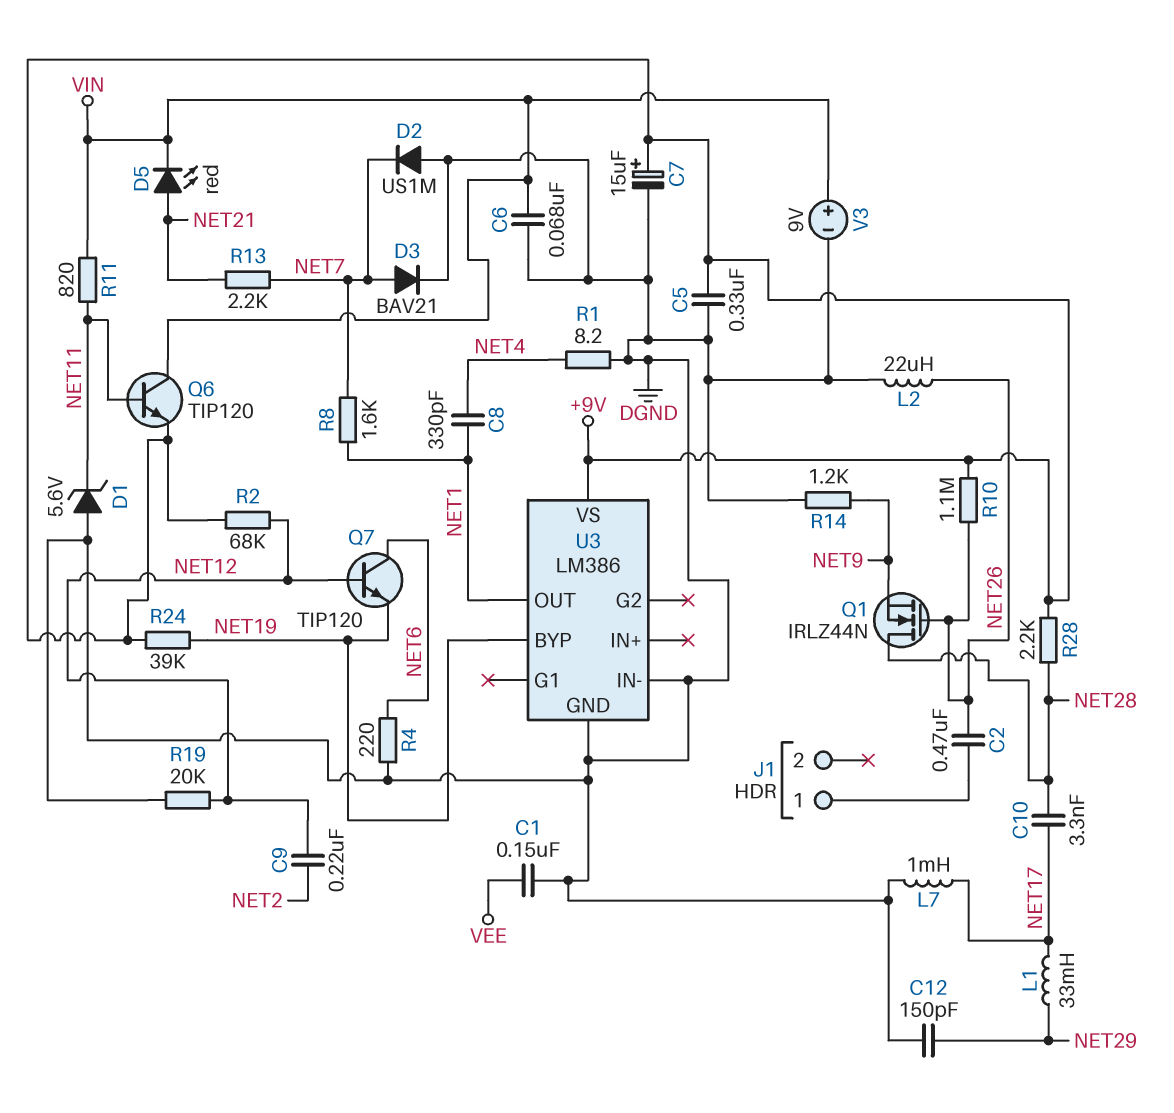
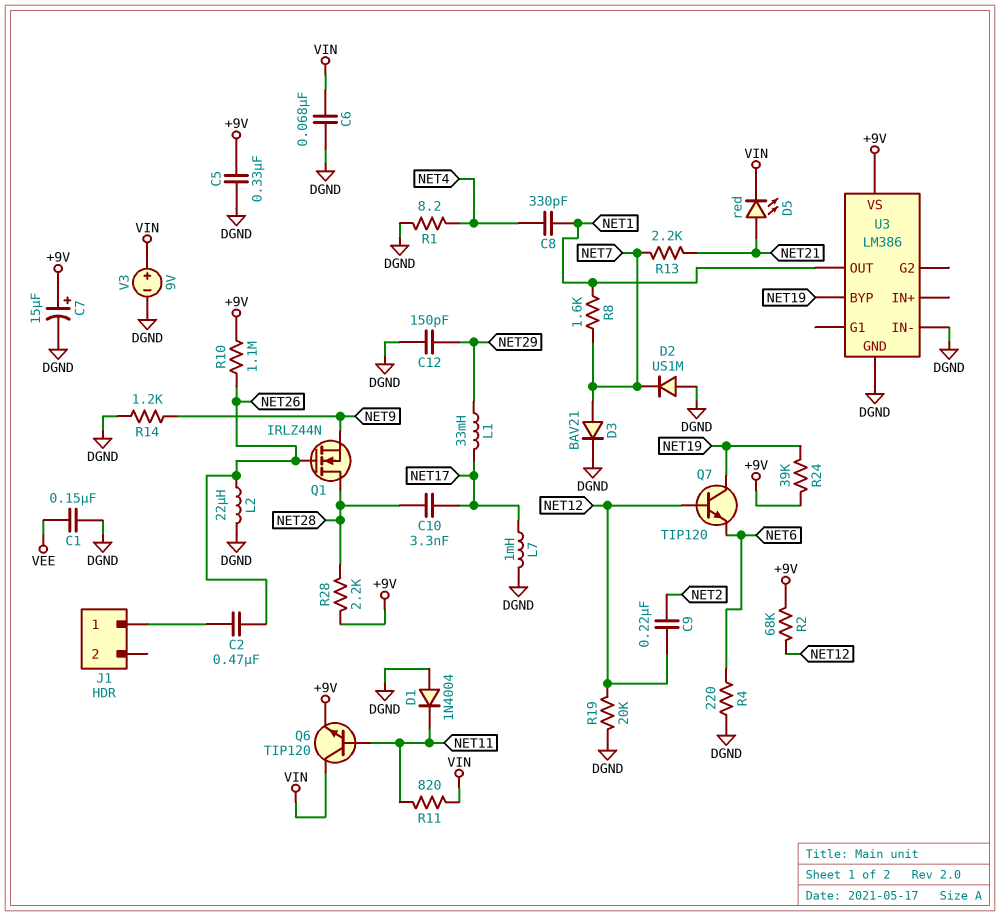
D1: zener 5.6V (A DGND, K NET11) -> diode 1N4004 (A DGND, K NET11)
Q7: NPN TIP120 (B NET12, C NET6, E NET19) -> NPN TIP120 (B NET12, C NET19, E NET6)

